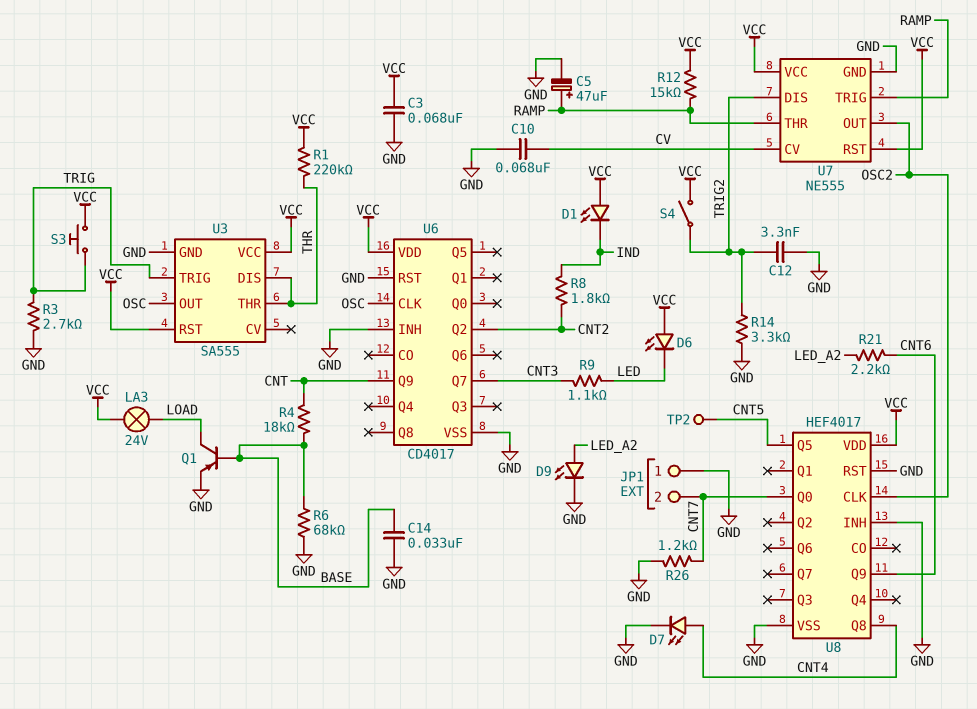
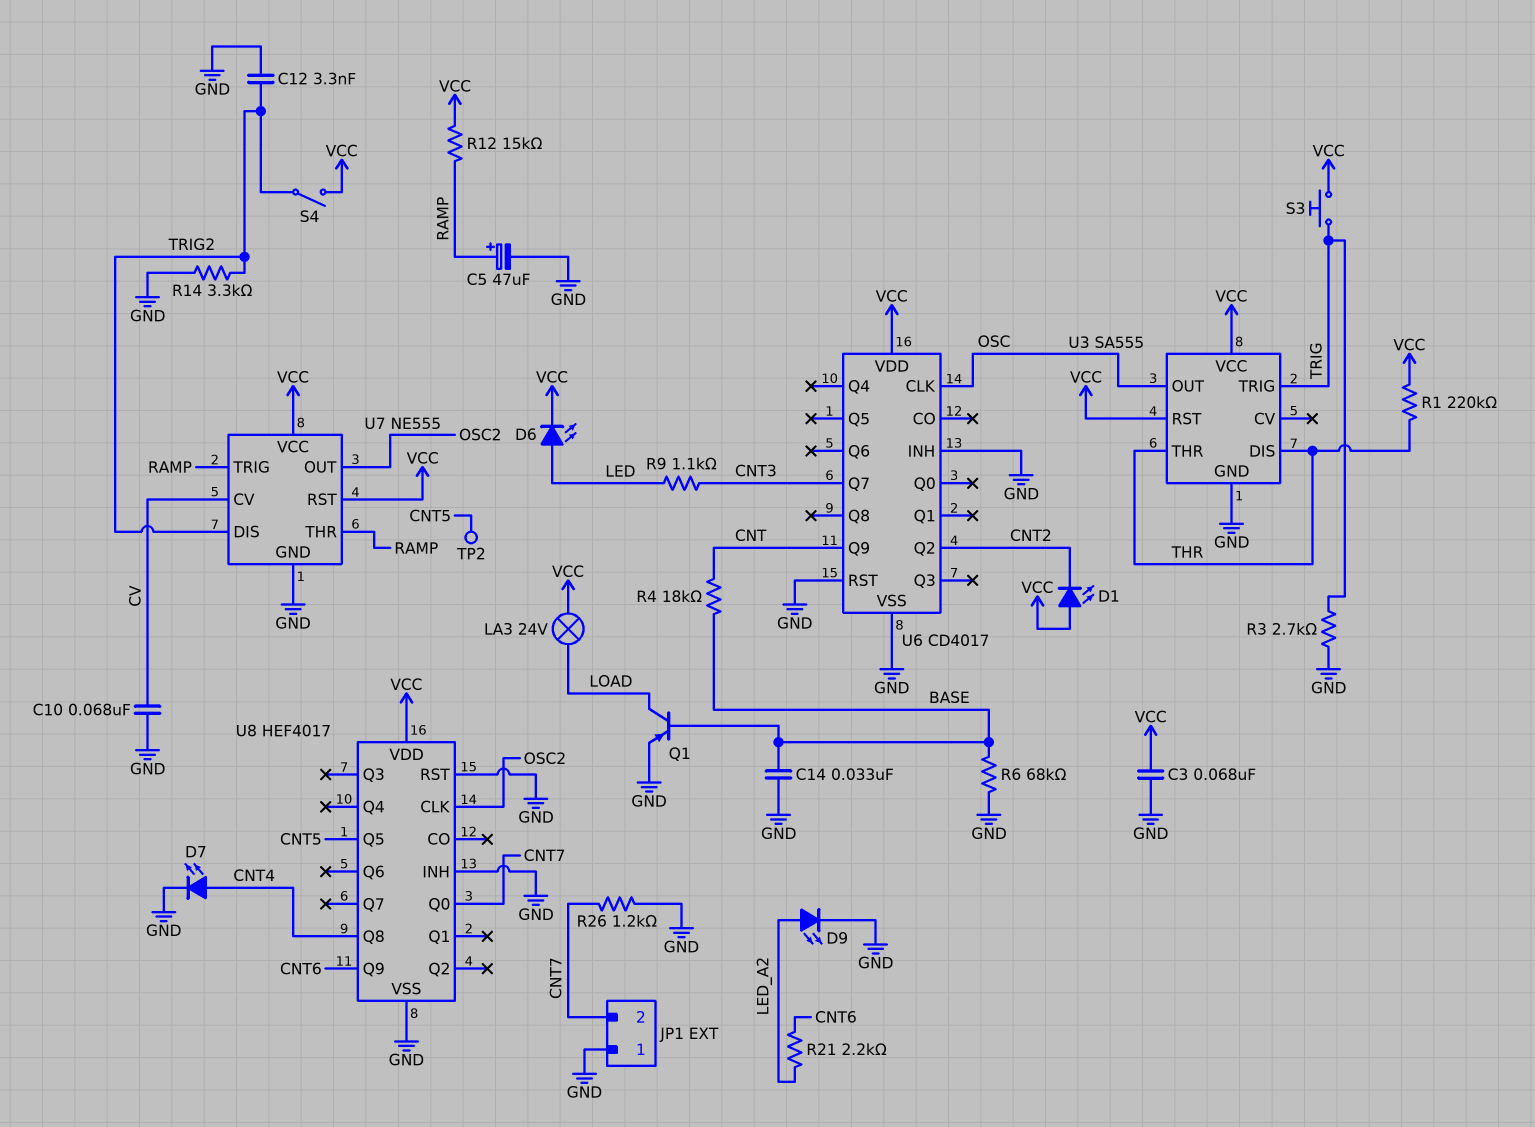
D1: LED (A VCC, K IND) -> LED (A VCC, K CNT2)
D6: LED (A VCC, K LED) -> LED (A LED, K VCC)
R8: 1.8k (CNT2, IND) -> none

